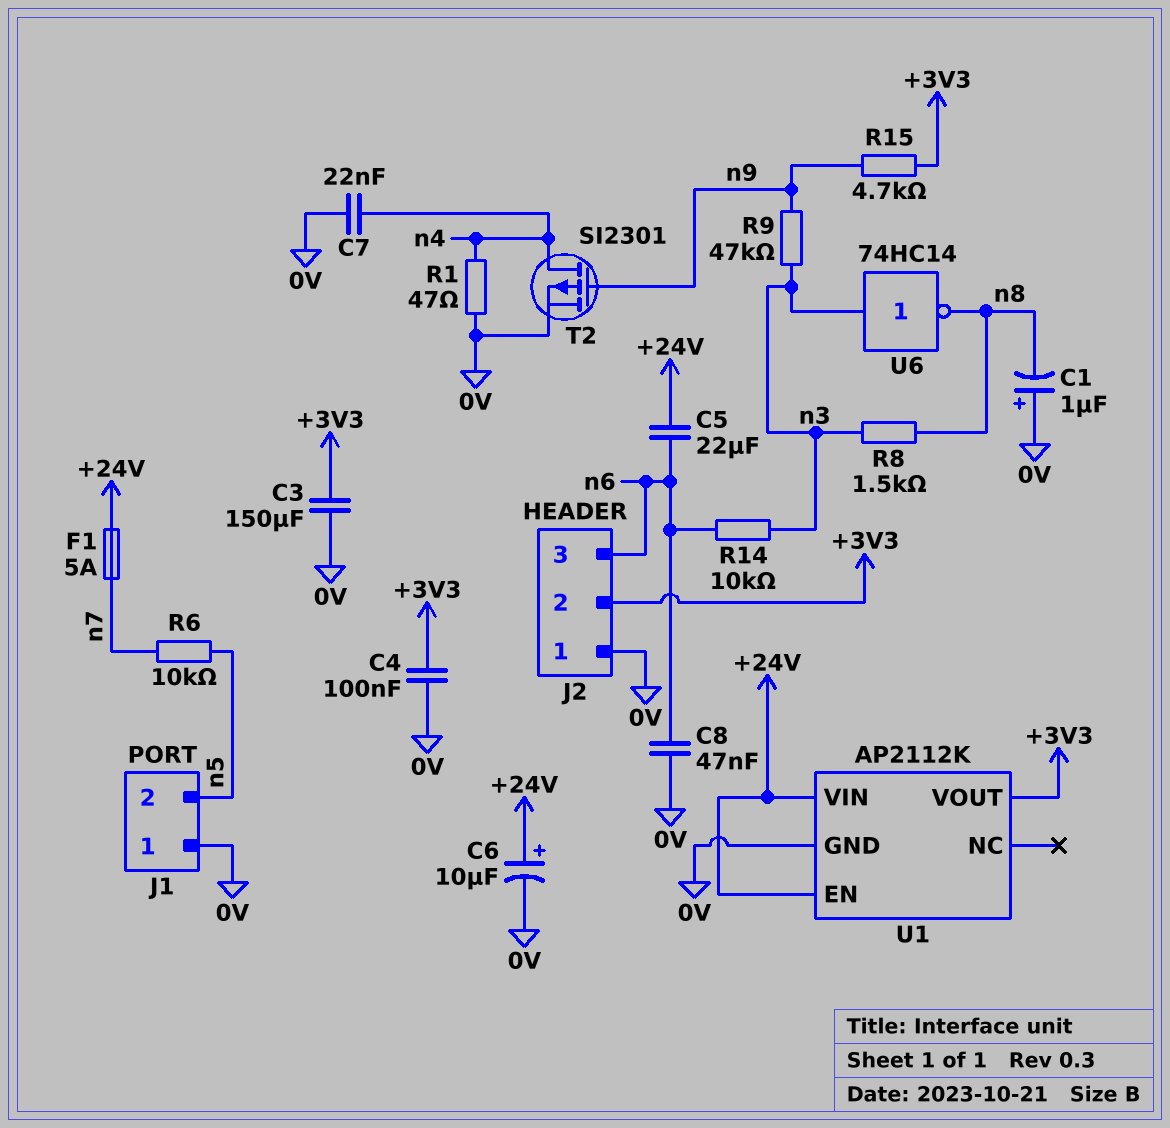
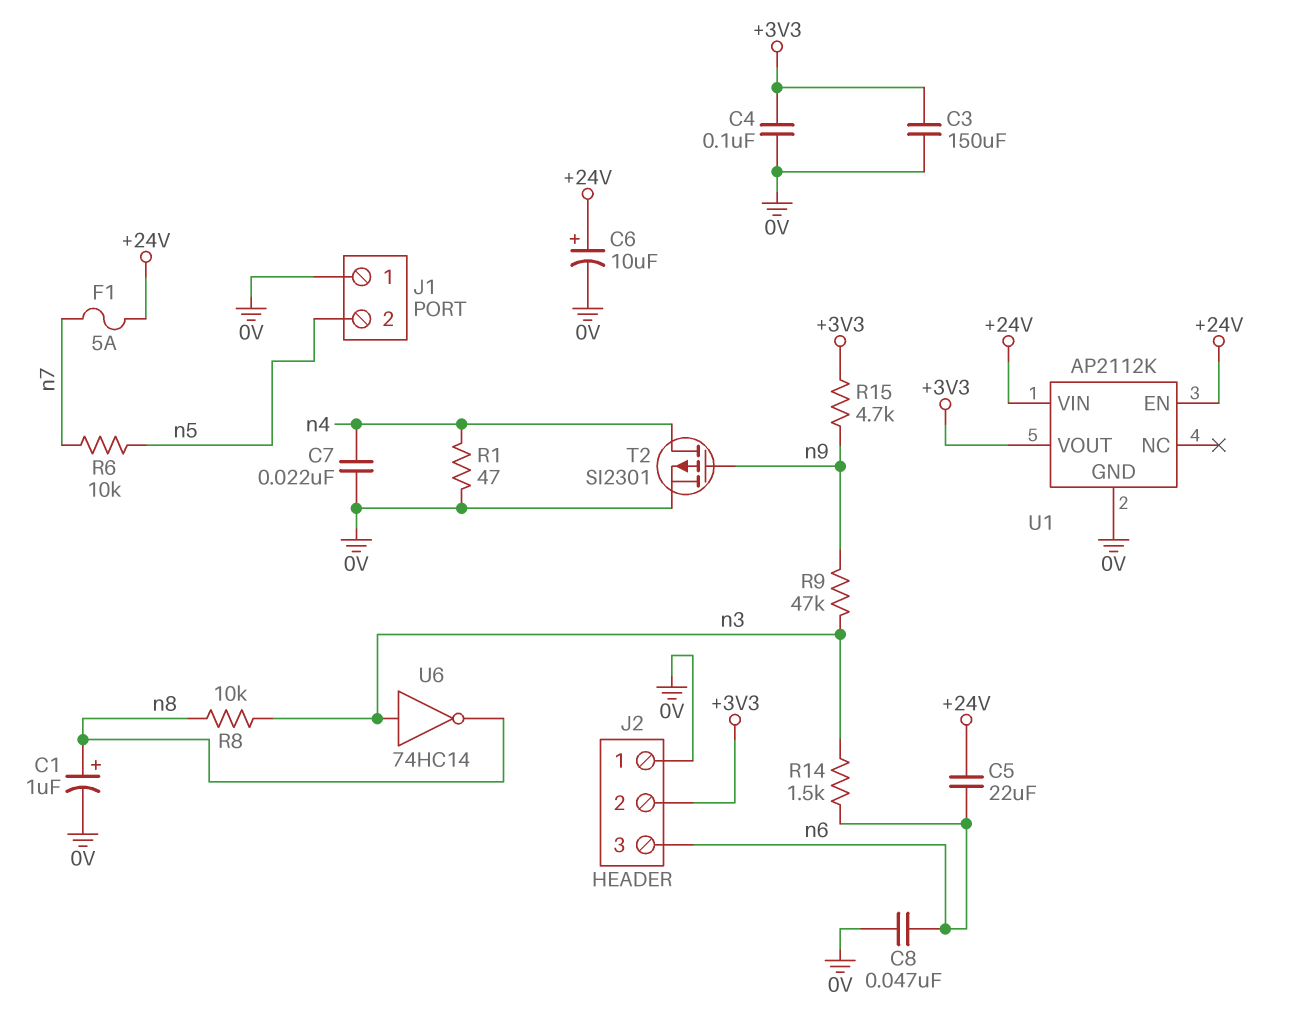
C1: 1uF (plus 0V, minus n8) -> 1uF (plus n8, minus 0V)
R8: 1.5k (n3, n8) -> 10k (n3, n8)
R14: 10k (n3, n6) -> 1.5k (n3, n6)

